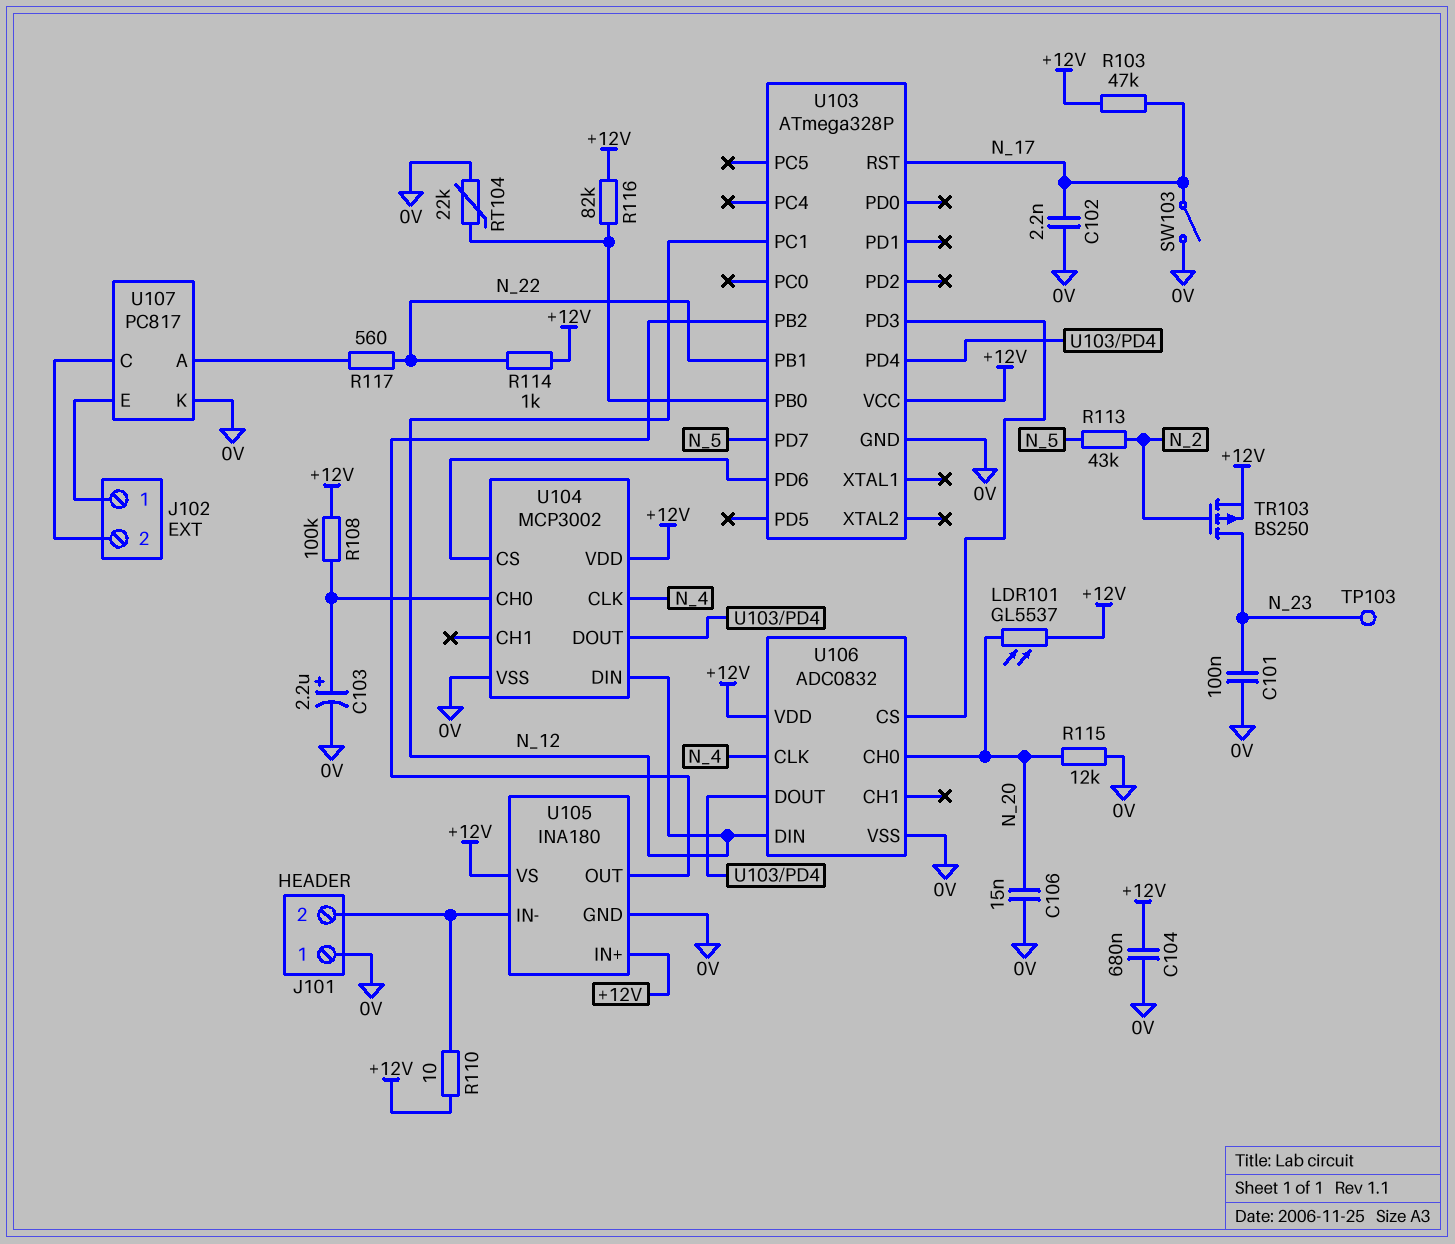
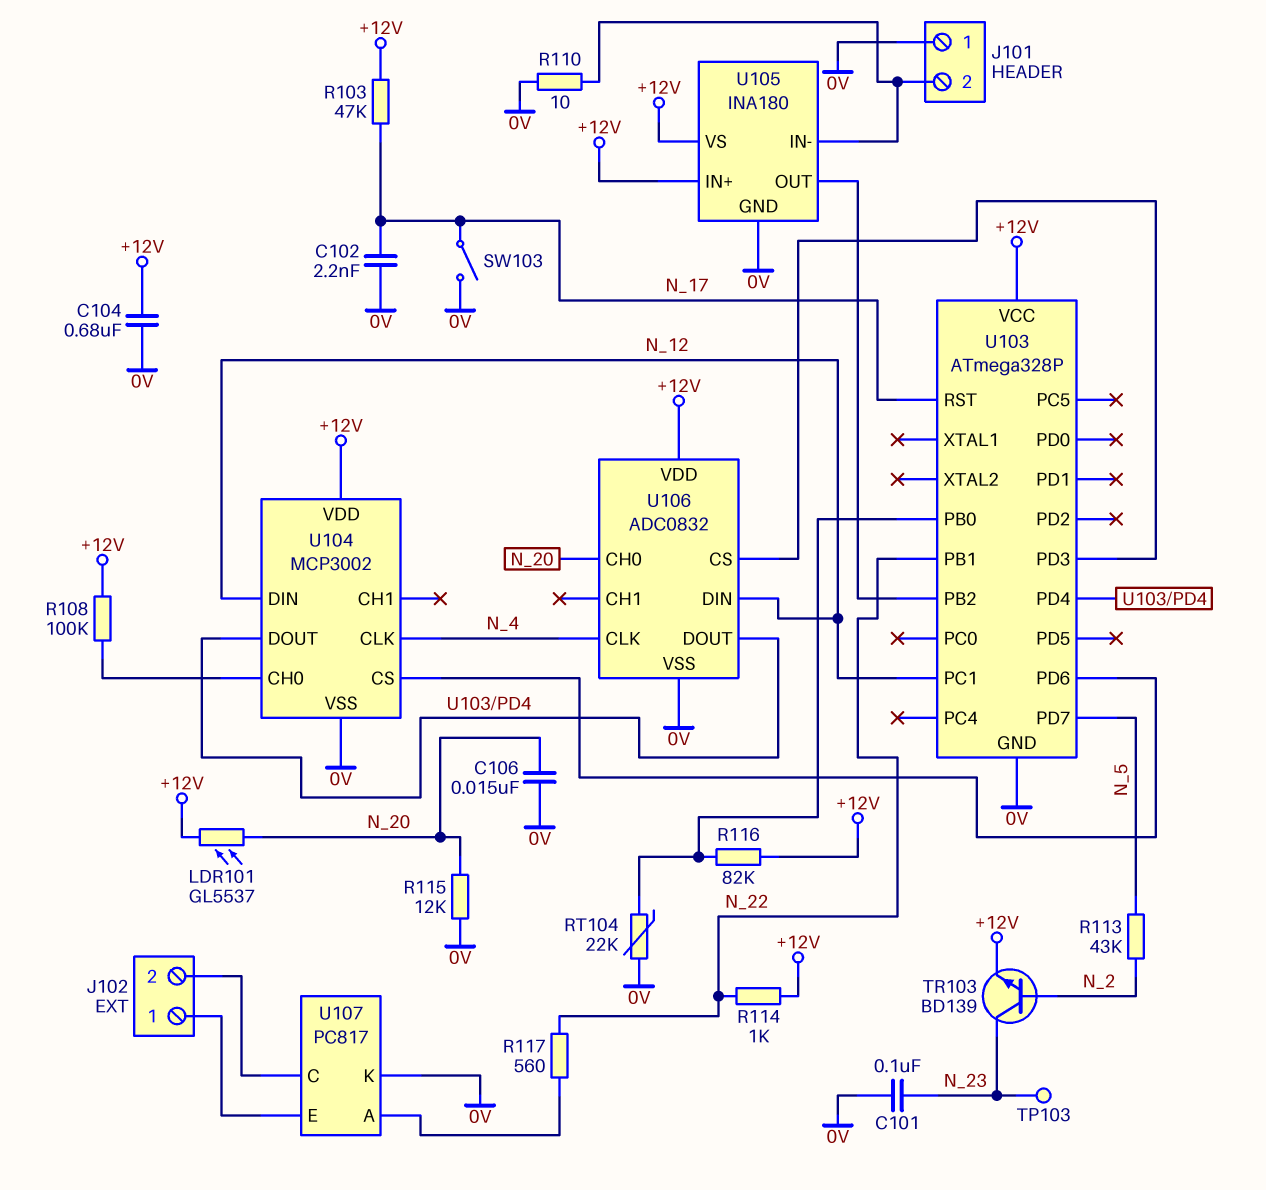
C103: 2.2uF (plus U104/CH0, minus 0V) -> none
R110: 10 (+12V, J101/2) -> 10 (0V, J101/2)
TR103: PMOS BS250 (G N_2, D N_23, S +12V) -> NPN BD139 (B N_2, C N_23, E +12V)

